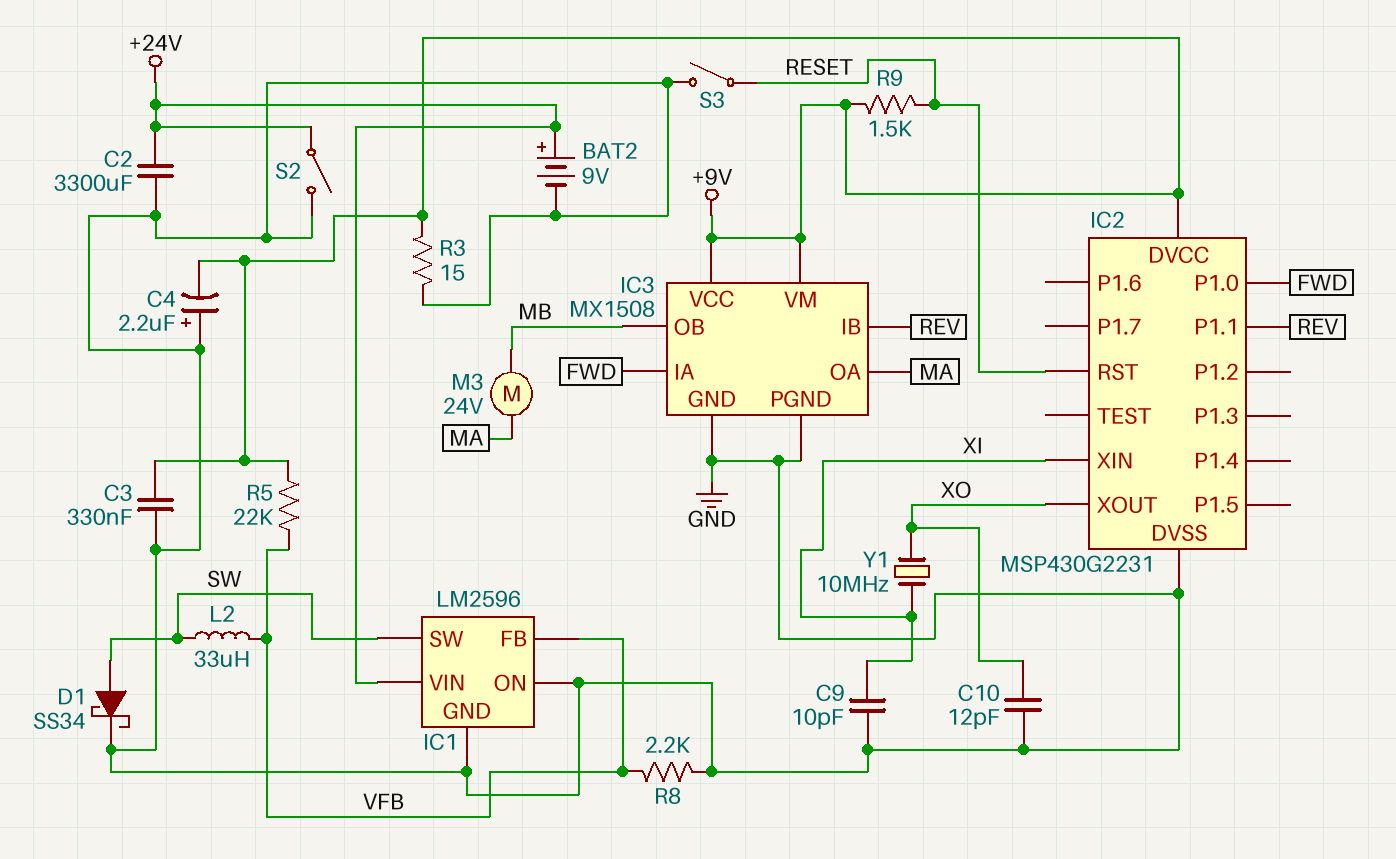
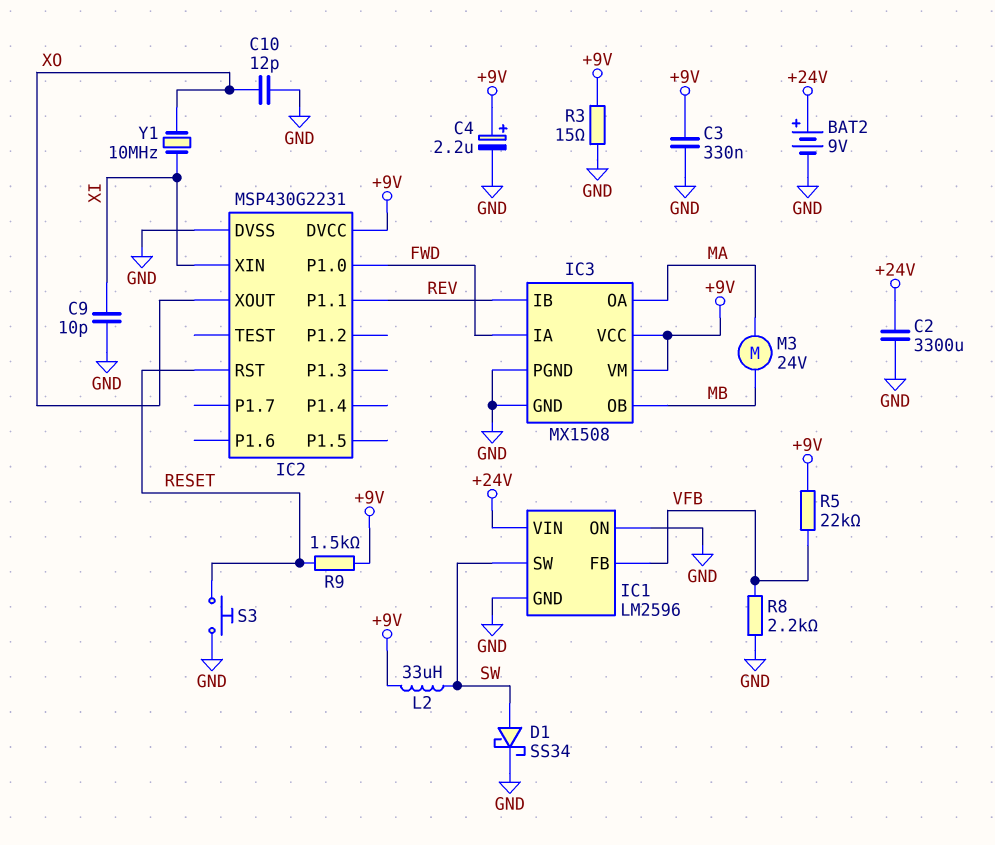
C4: 2.2uF (plus GND, minus +9V) -> 2.2uF (plus +9V, minus GND)
L2: 33uH (SW, VFB) -> 33uH (+9V, SW)
S2: switch (+24V, GND) -> none
S3: switch (GND, RESET) -> button (GND, RESET)

